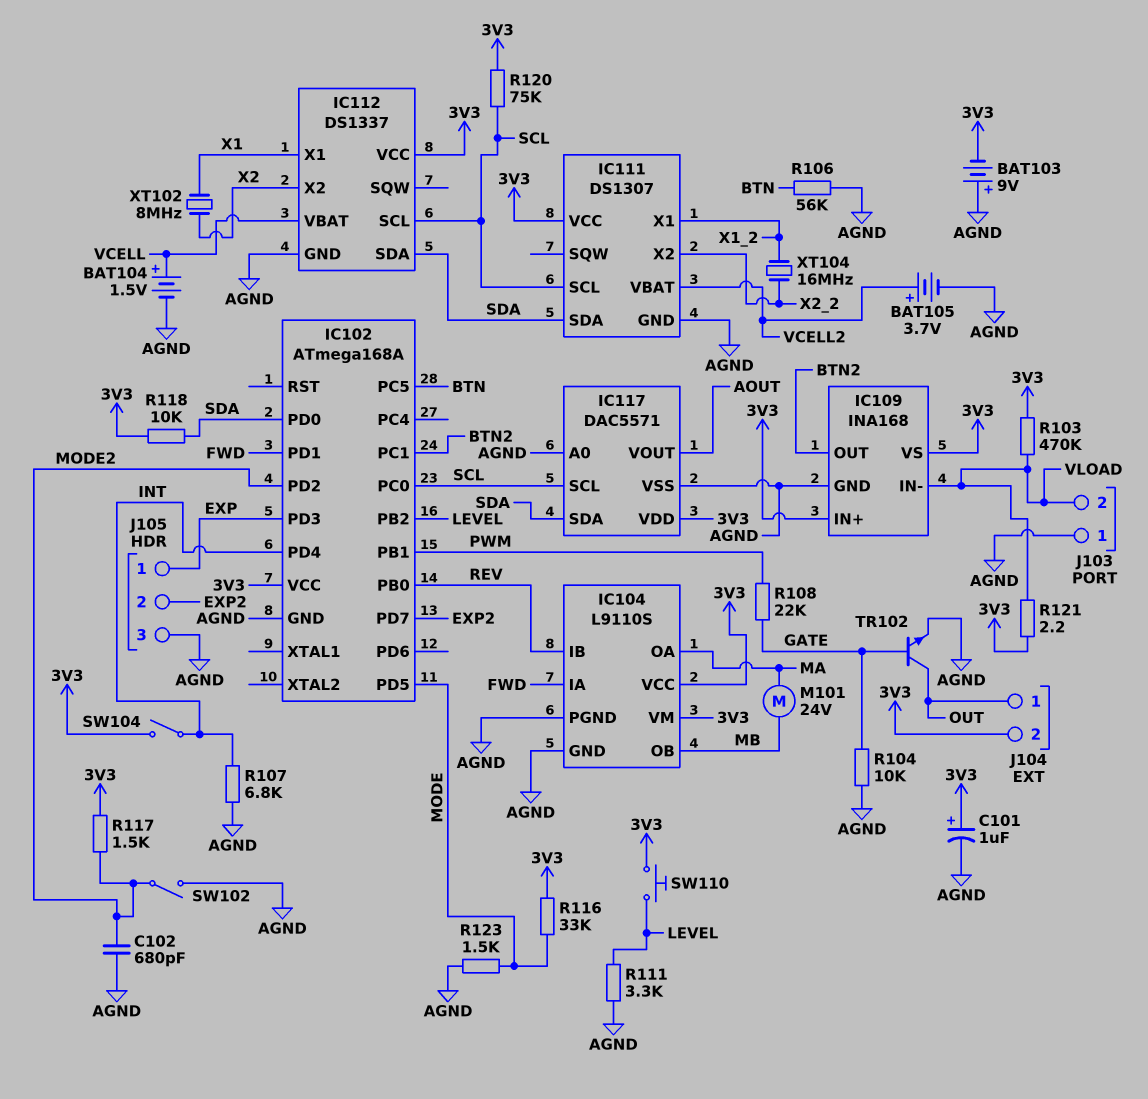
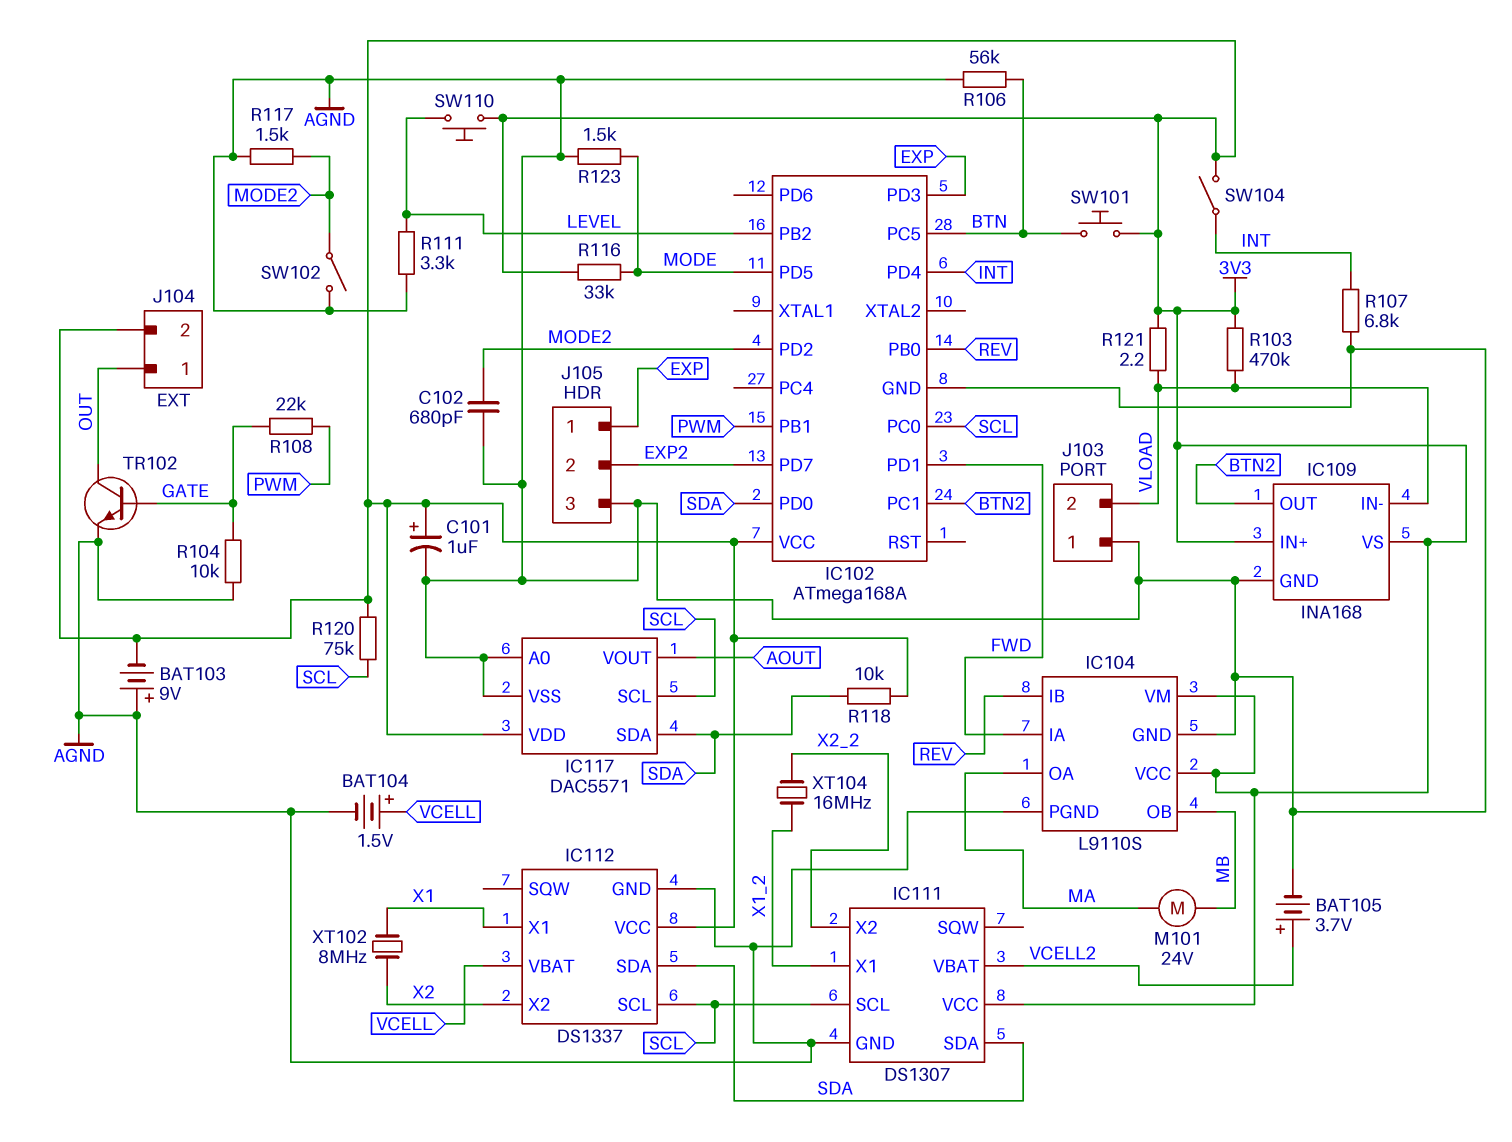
R117: 1.5k (3V3, MODE2) -> 1.5k (AGND, MODE2)
SW101: none -> button (3V3, BTN)

